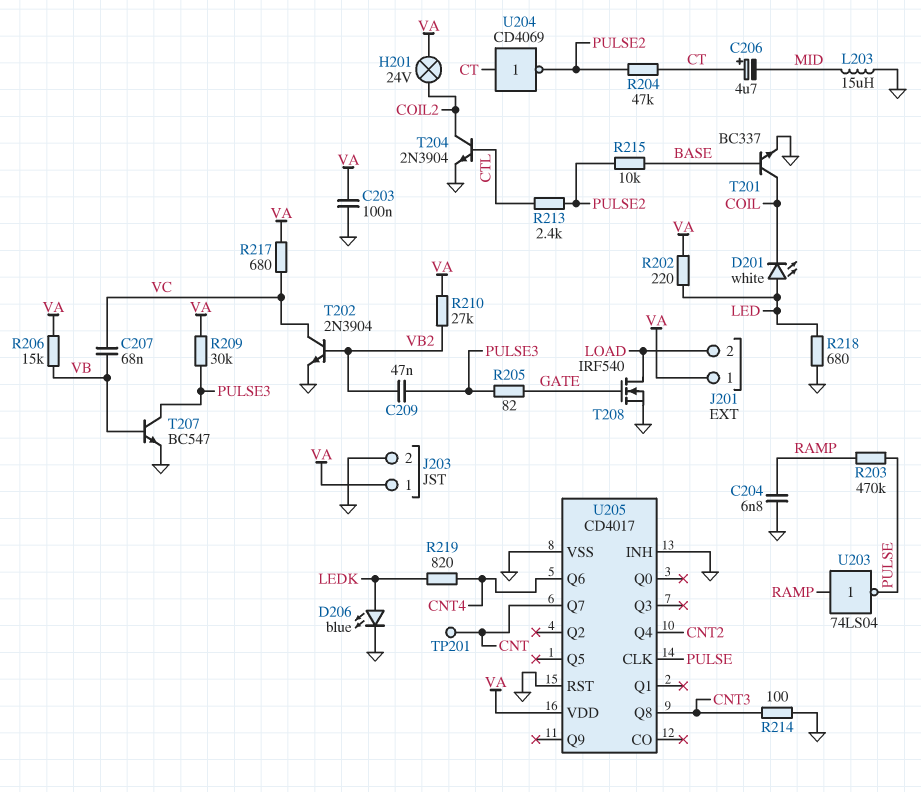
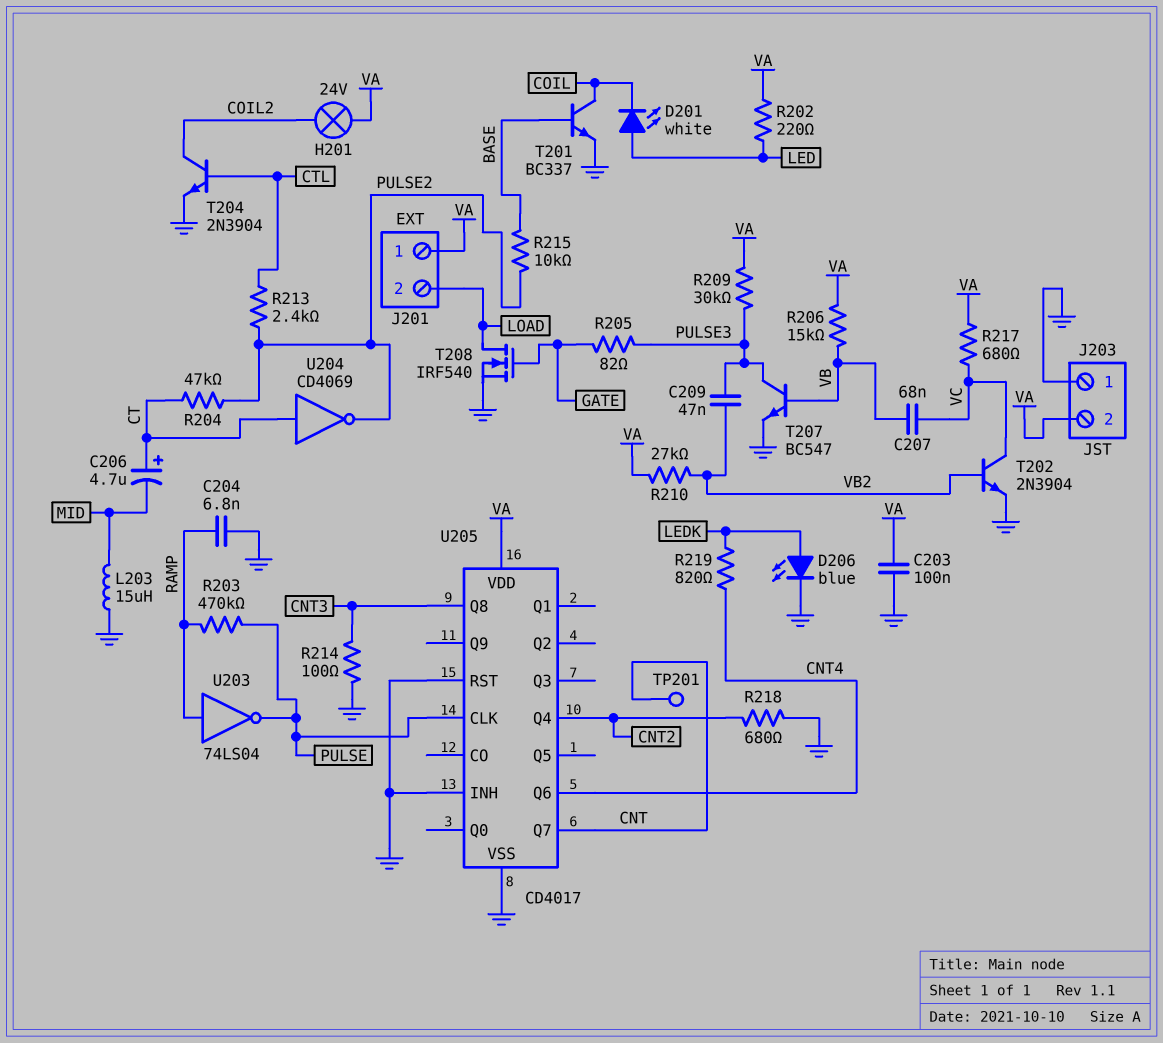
J203 pin 1: VA -> GND
J203 pin 2: GND -> VA
R218: 680 (GND, LED) -> 680 (CNT2, GND)

